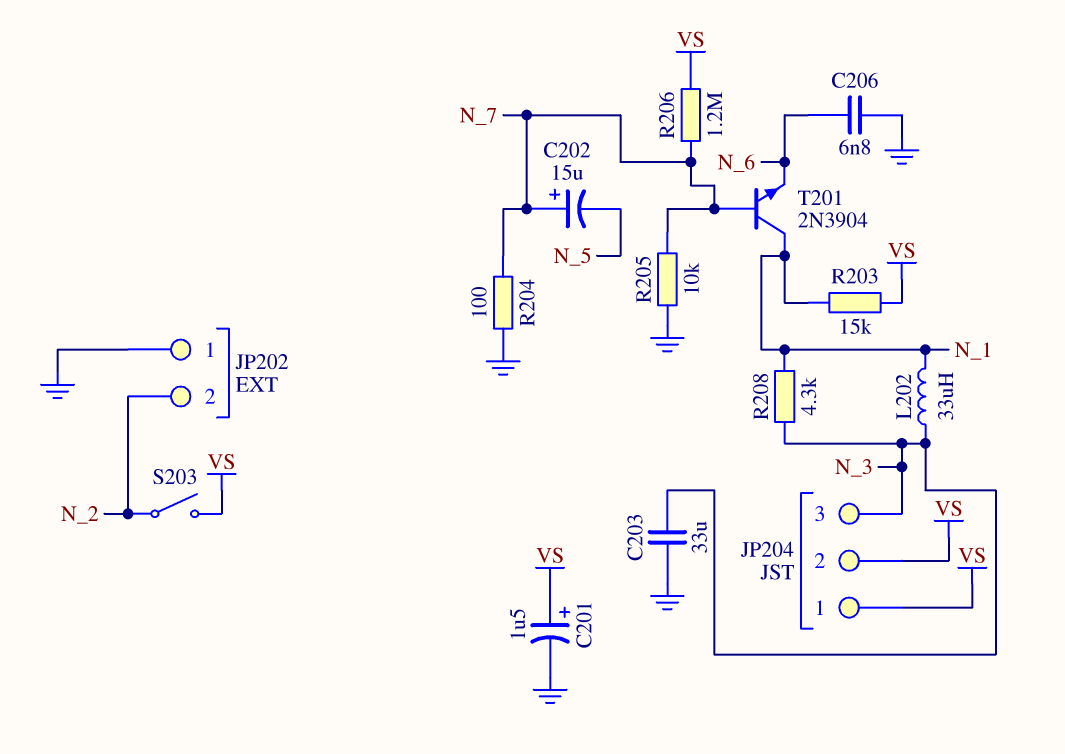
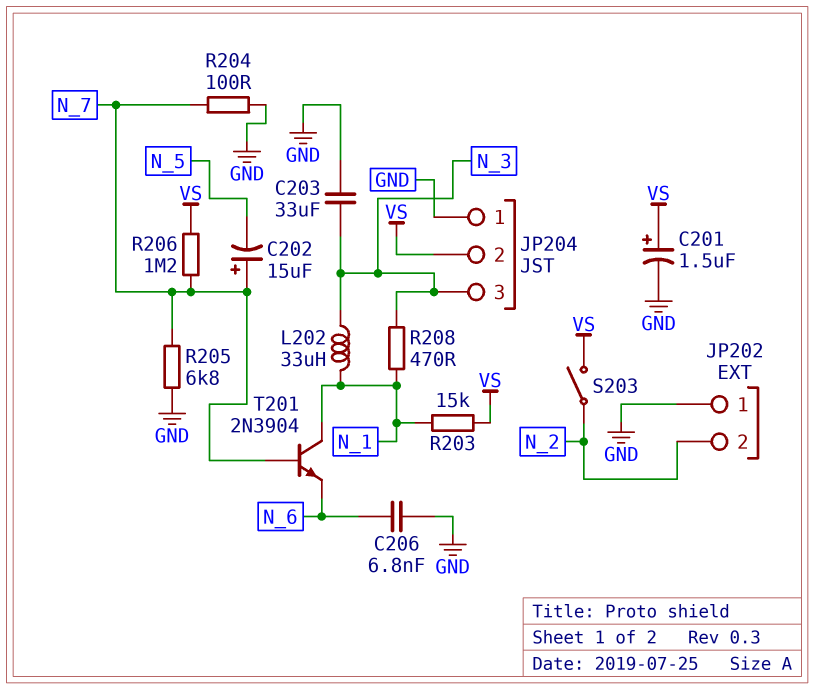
JP204 pin 1: VS -> GND
R205: 10k (GND, N_7) -> 6.8k (GND, N_7)
R208: 4.3k (N_1, N_3) -> 470 (N_1, N_3)

